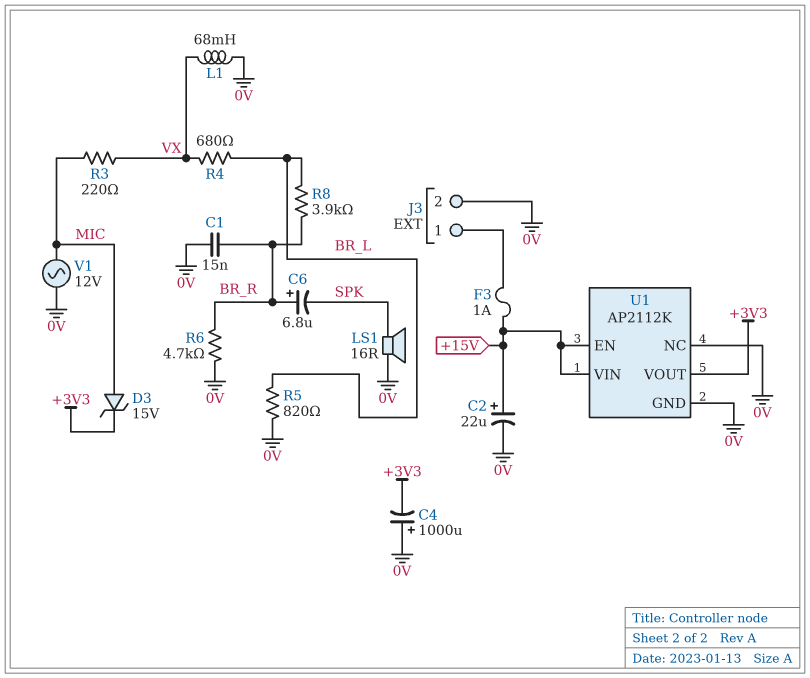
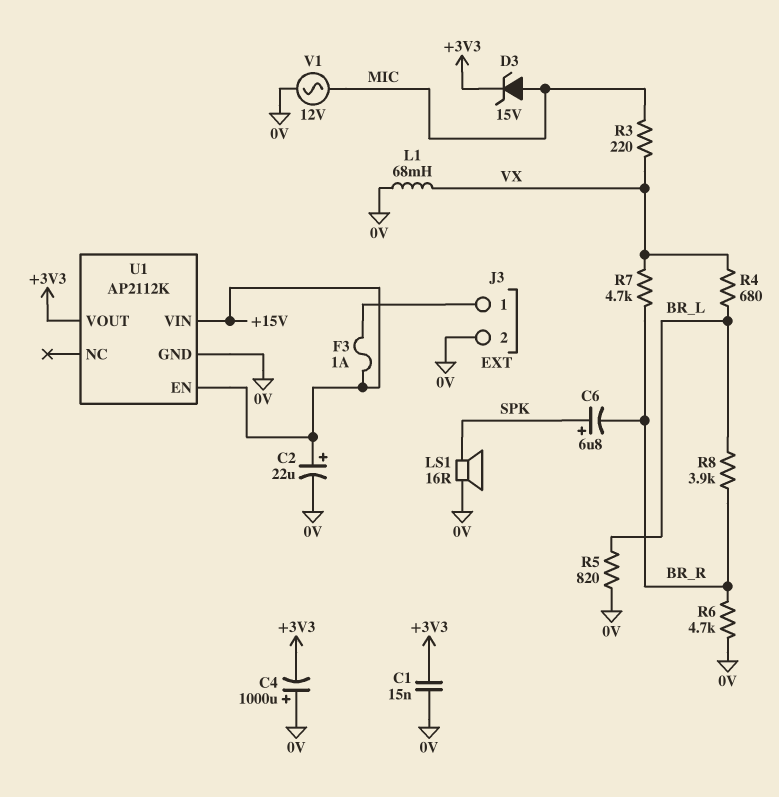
C1: 15nF (0V, BR_R) -> 15nF (+3V3, 0V)
C6: 6.8uF (plus BR_R, minus SPK) -> 6.8uF (plus SPK, minus BR_R)
R7: none -> 4.7k (BR_R, VX)
U1 pin NC: 0V -> none

